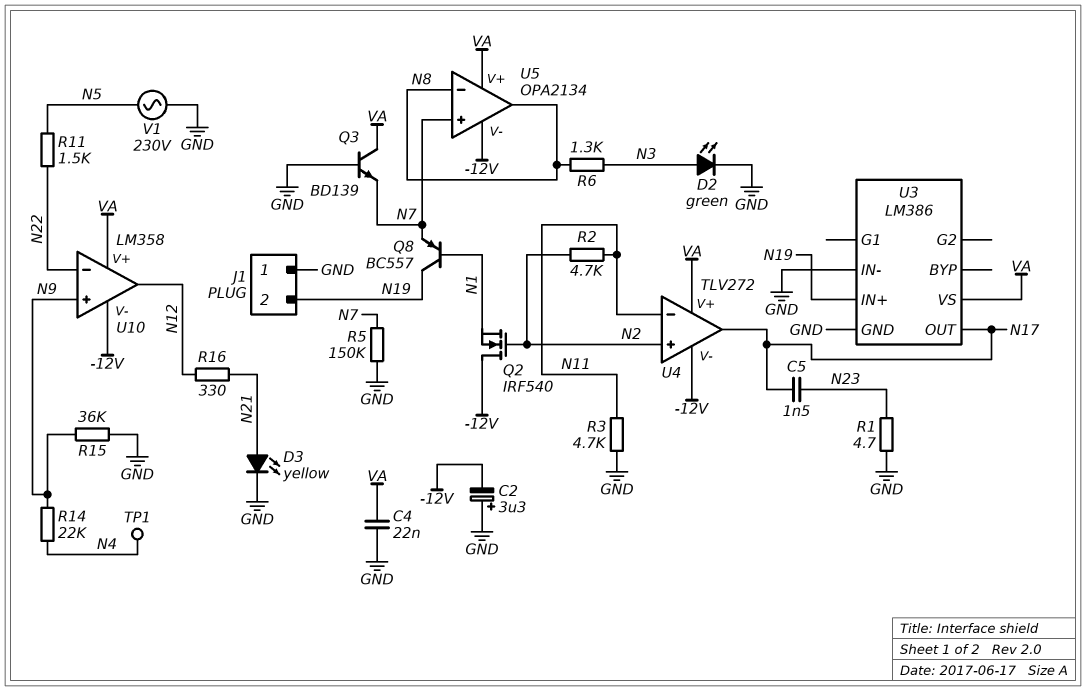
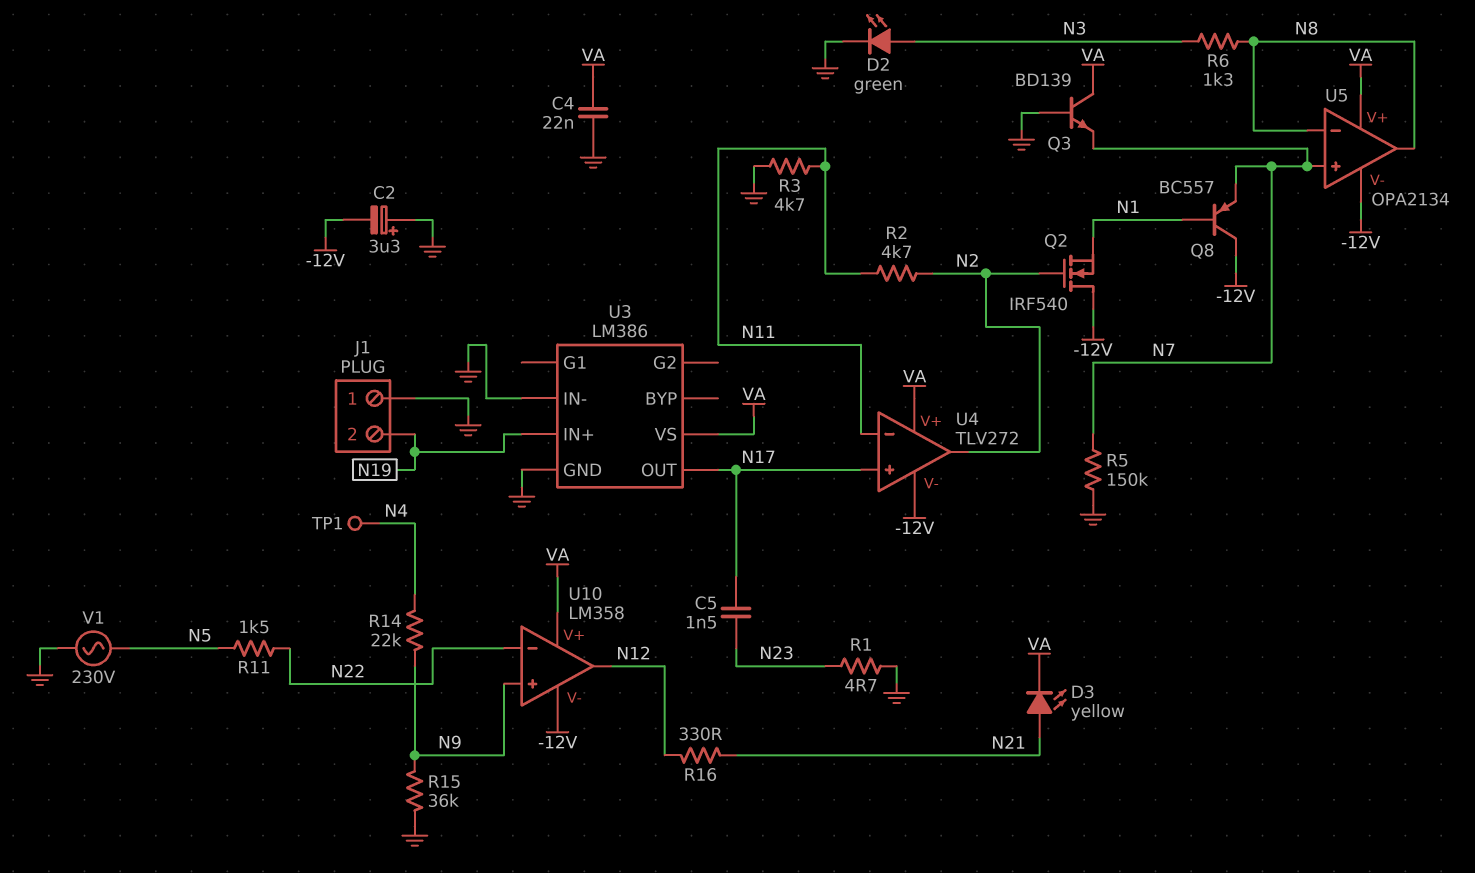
D3: LED yellow (A N21, K GND) -> LED yellow (A N21, K VA)
Q8: PNP BC557 (B N1, C N19, E N7) -> PNP BC557 (B N1, C -12V, E N7)
U4 pin in+: N2 -> N17
U4 pin out: N17 -> N2

